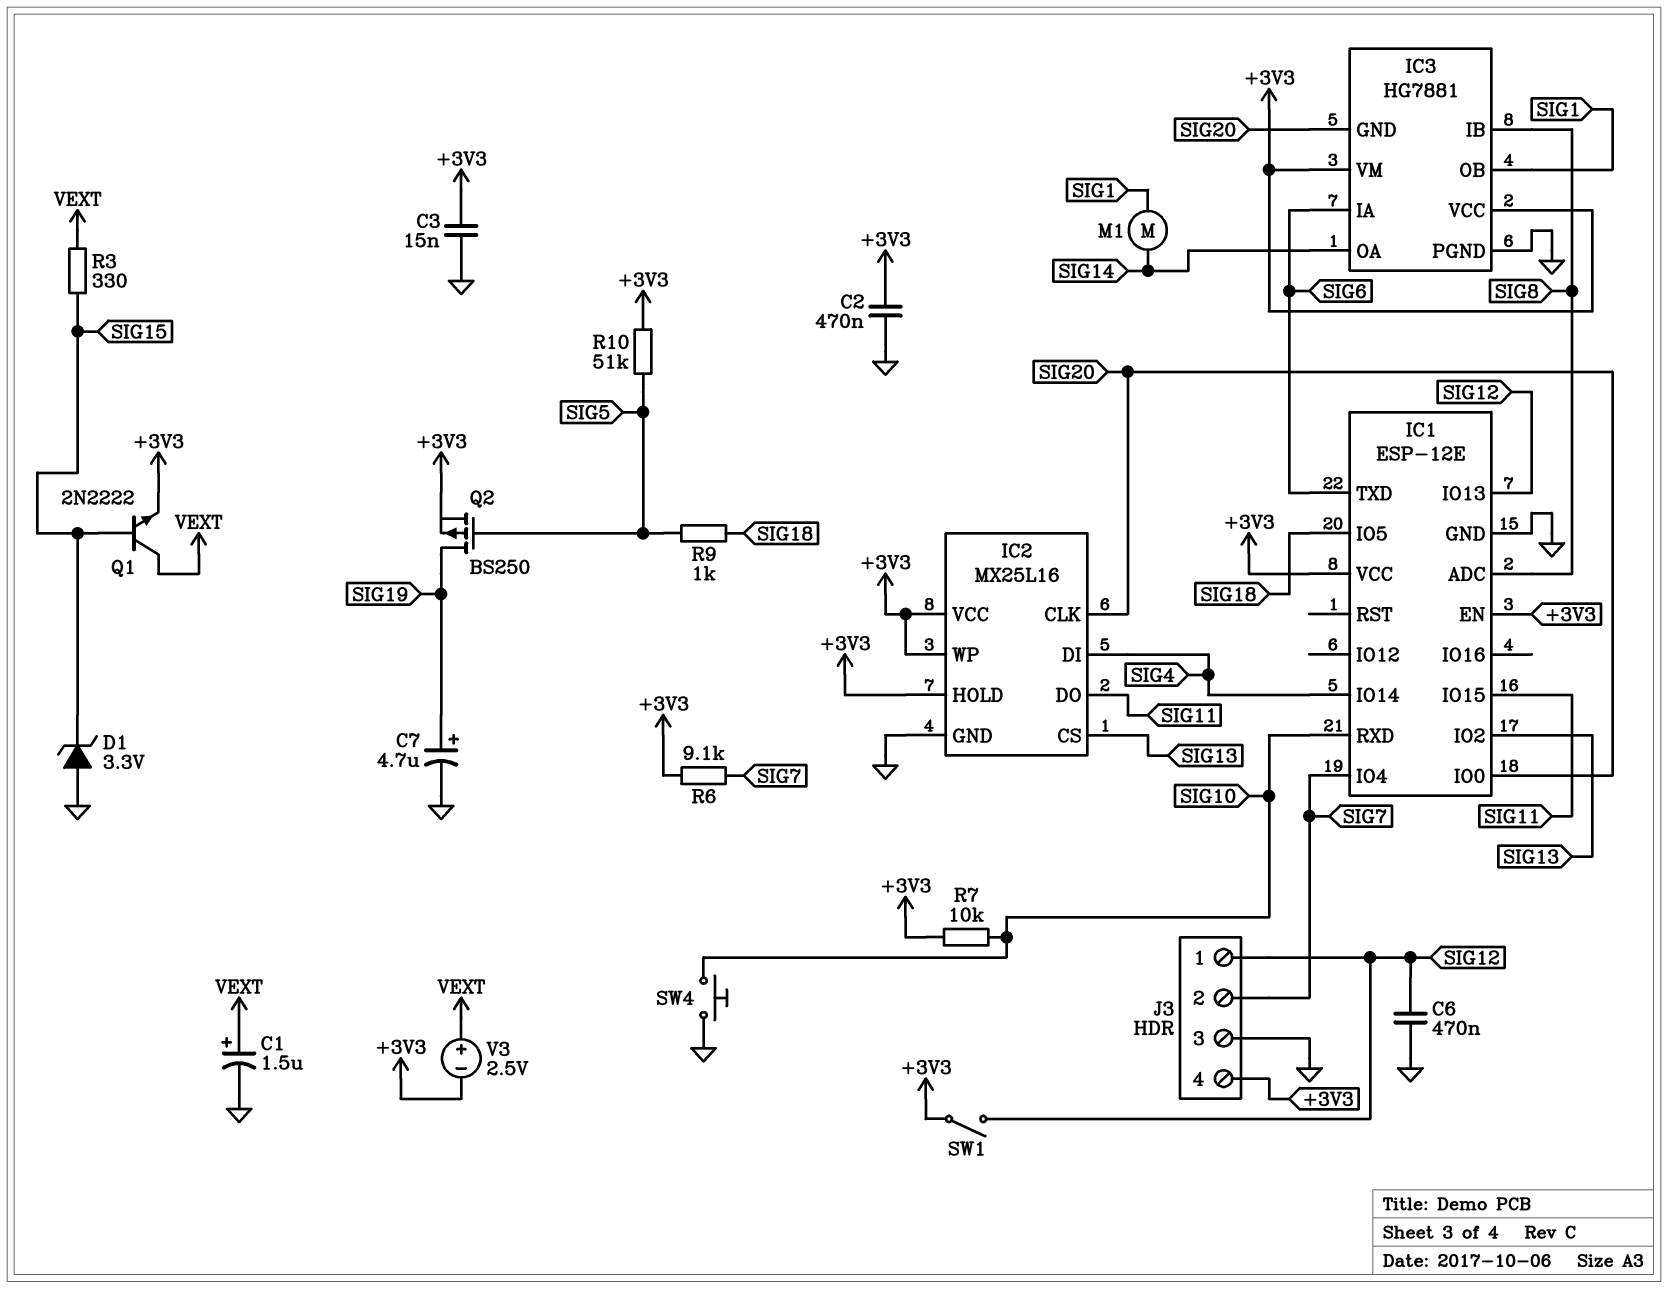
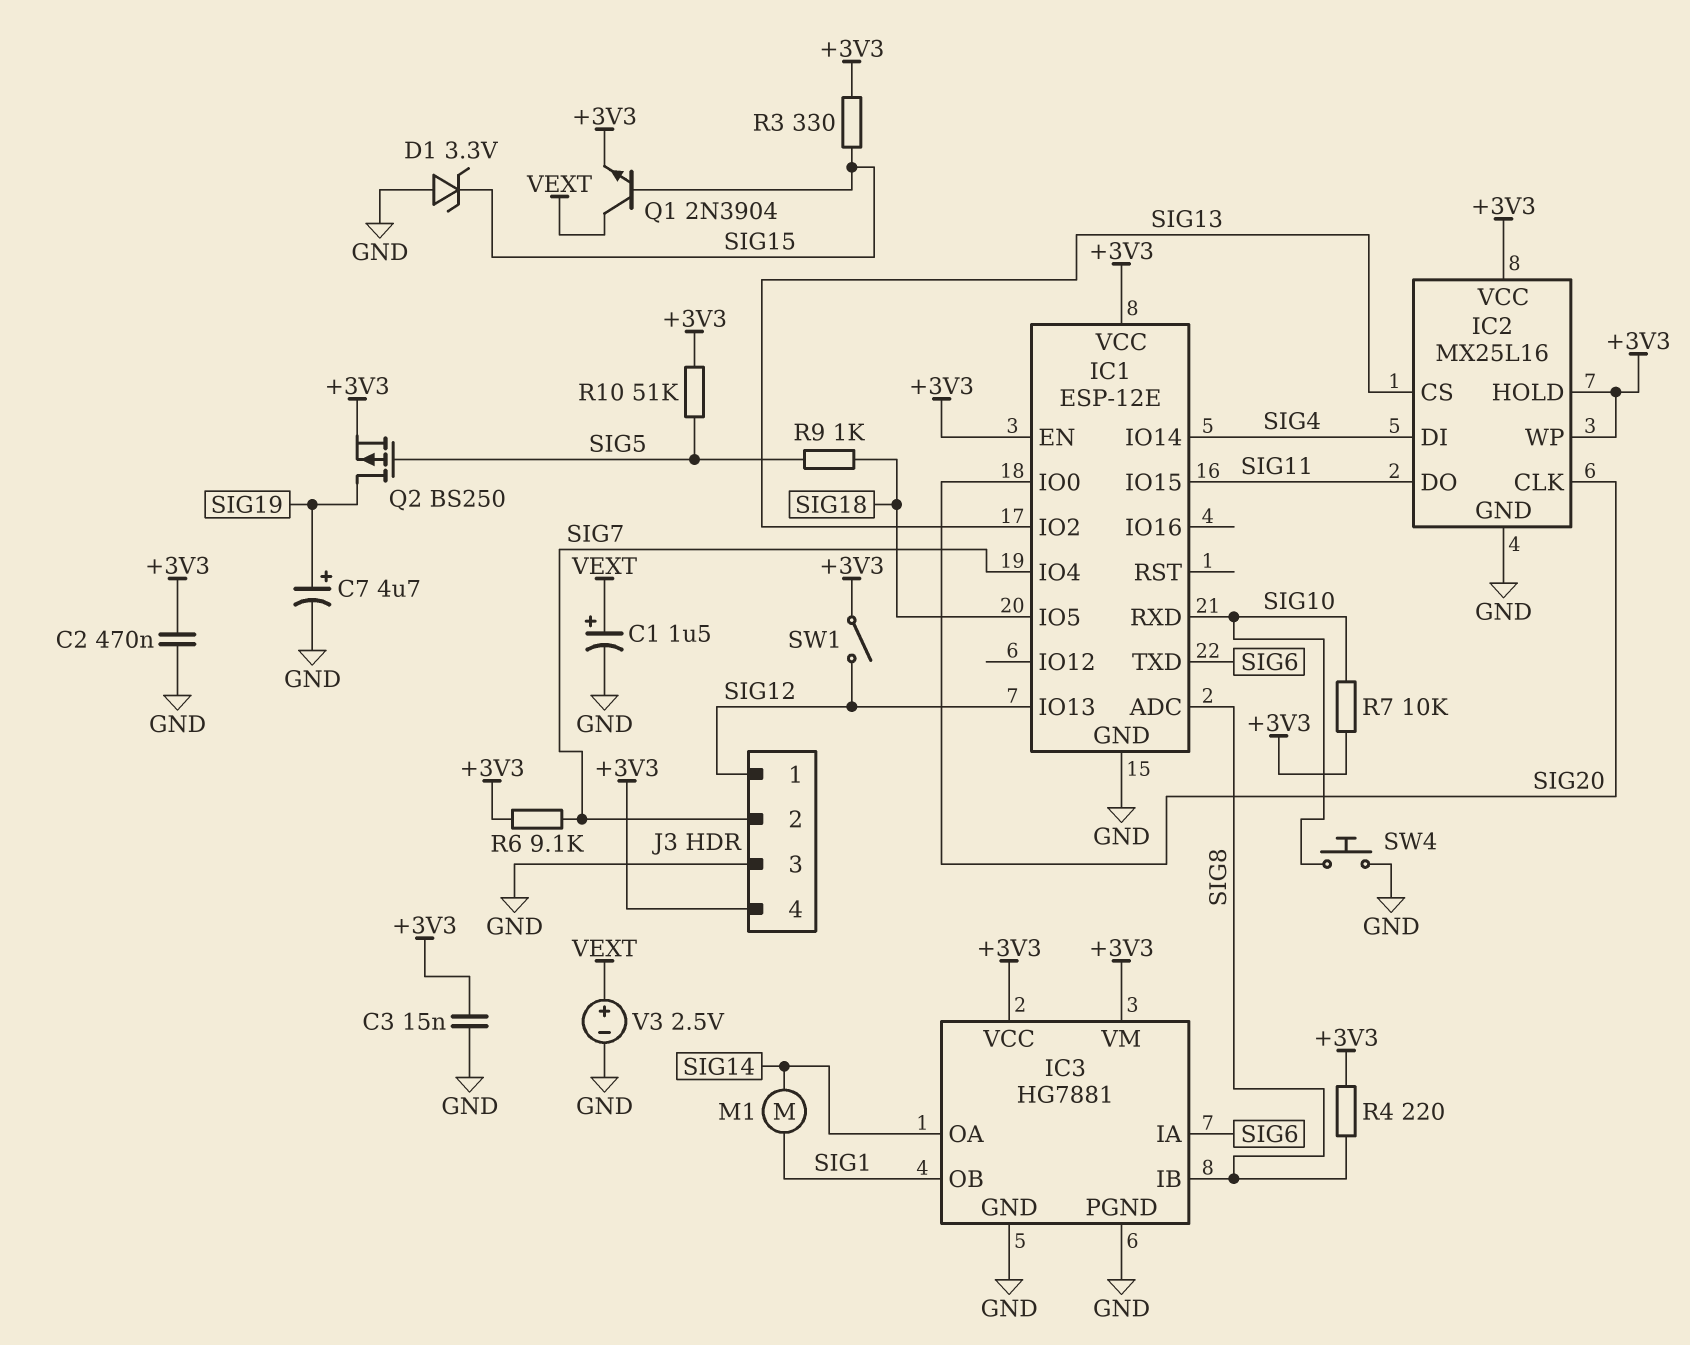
C6: 470nF (GND, SIG12) -> none
IC3 pin GND: SIG20 -> GND
Q1: NPN 2N2222 (B SIG15, C VEXT, E +3V3) -> NPN 2N3904 (B SIG15, C VEXT, E +3V3)
R3: 330 (SIG15, VEXT) -> 330 (+3V3, SIG15)
R4: none -> 220 (+3V3, SIG8)
V3: 2.5V (plus VEXT, minus +3V3) -> 2.5V (plus VEXT, minus GND)

